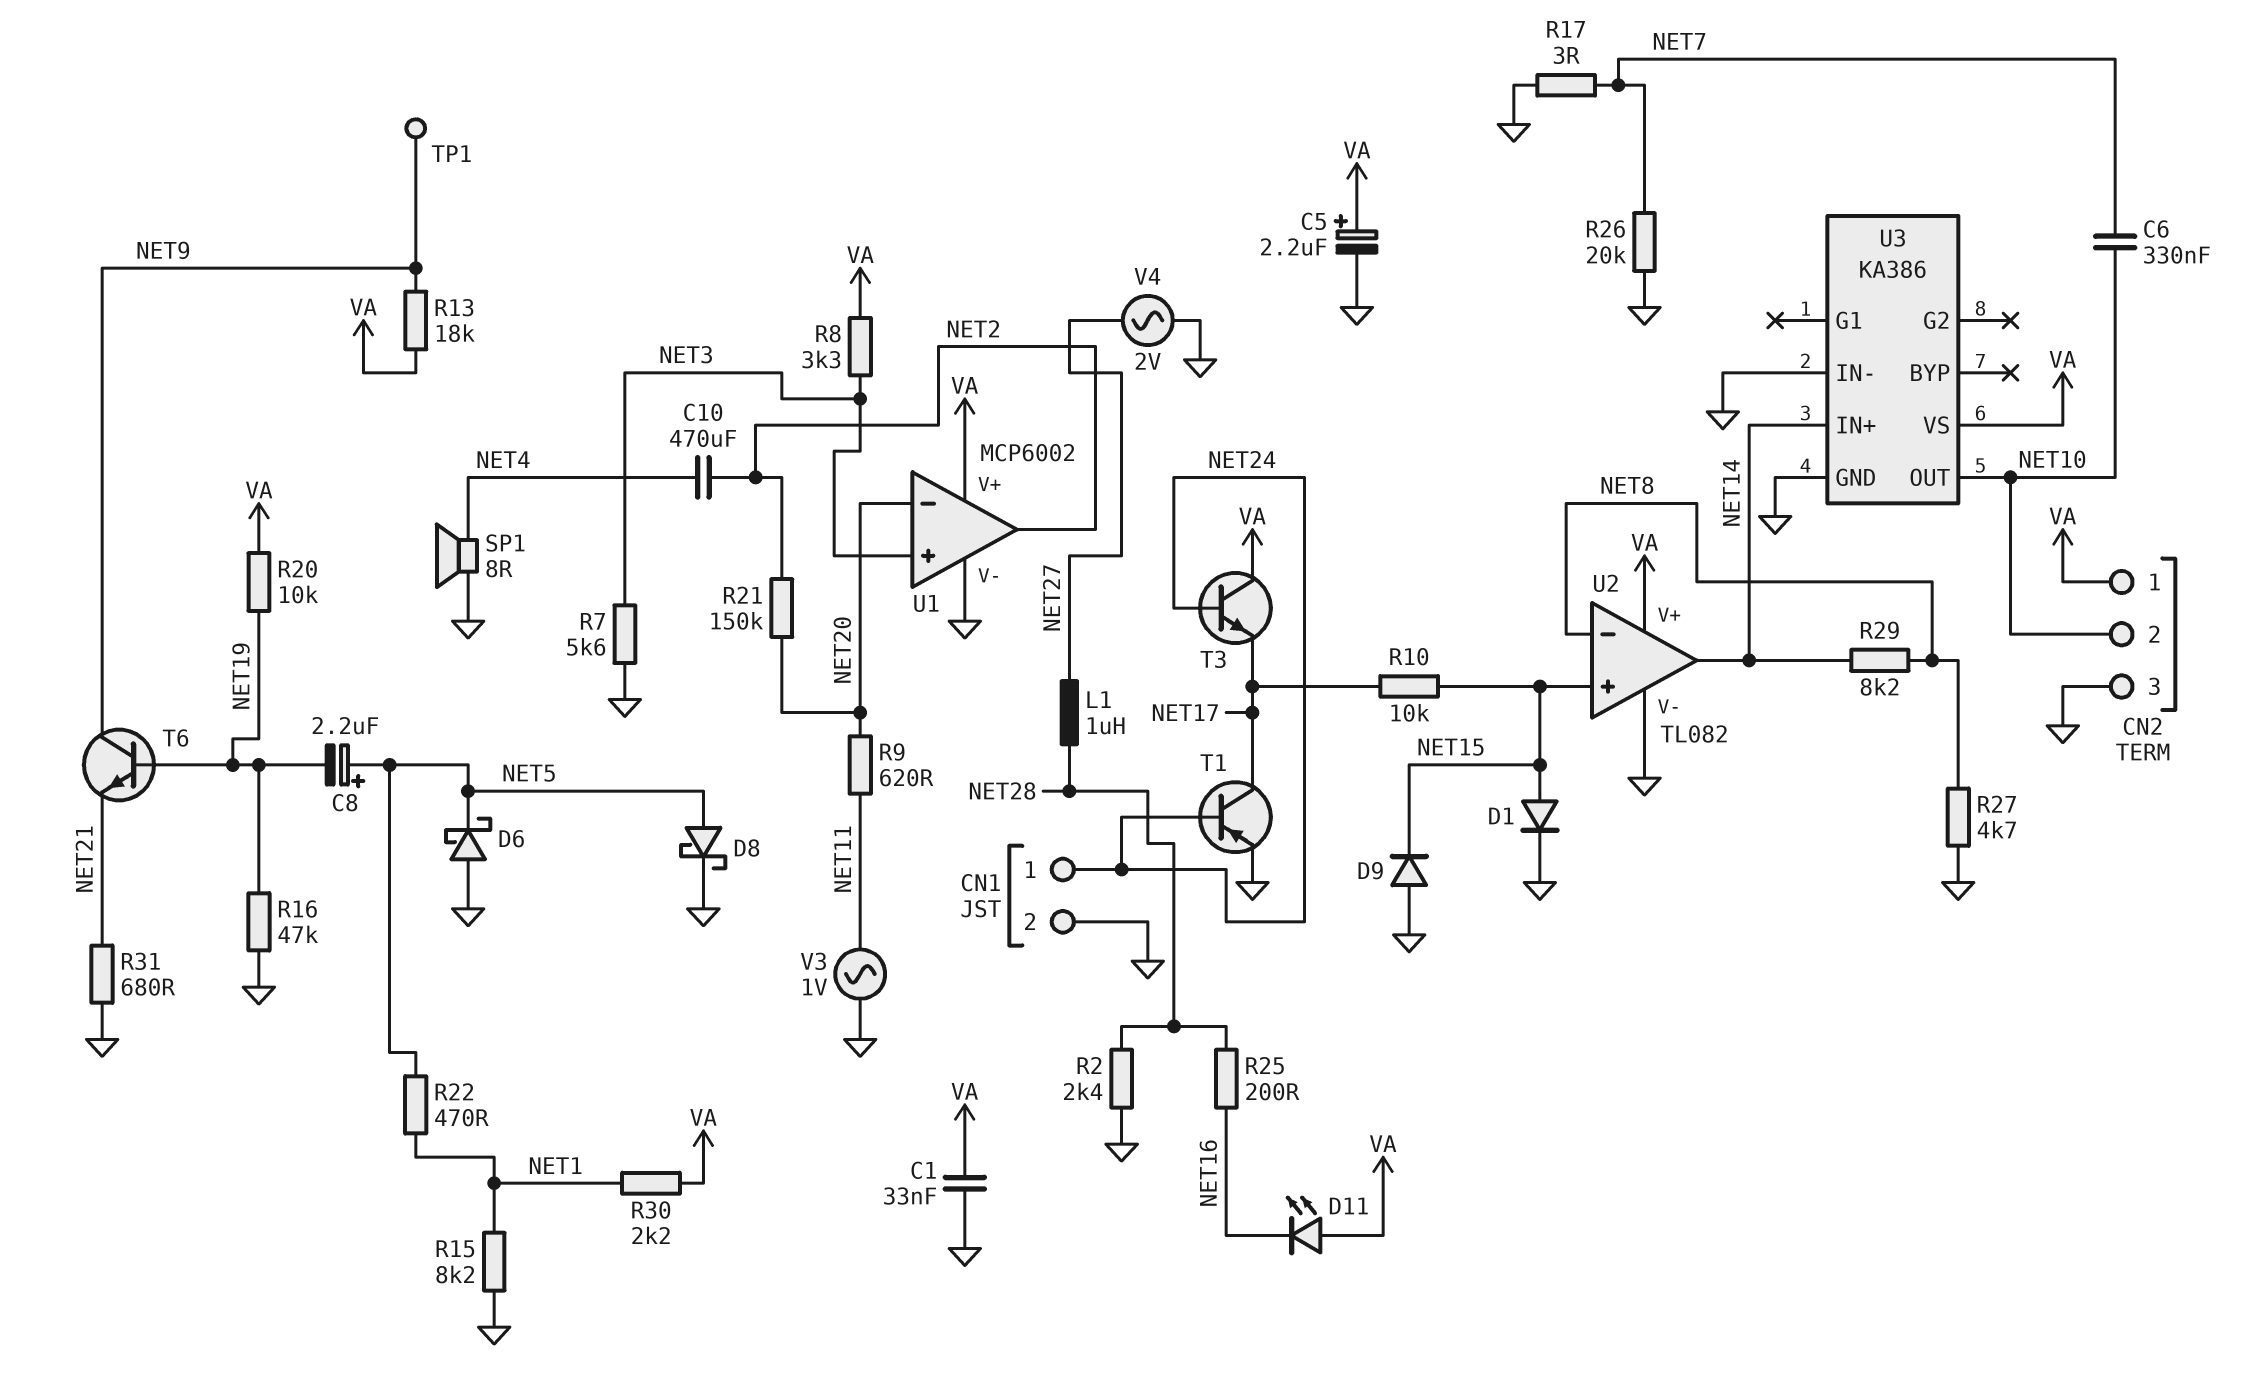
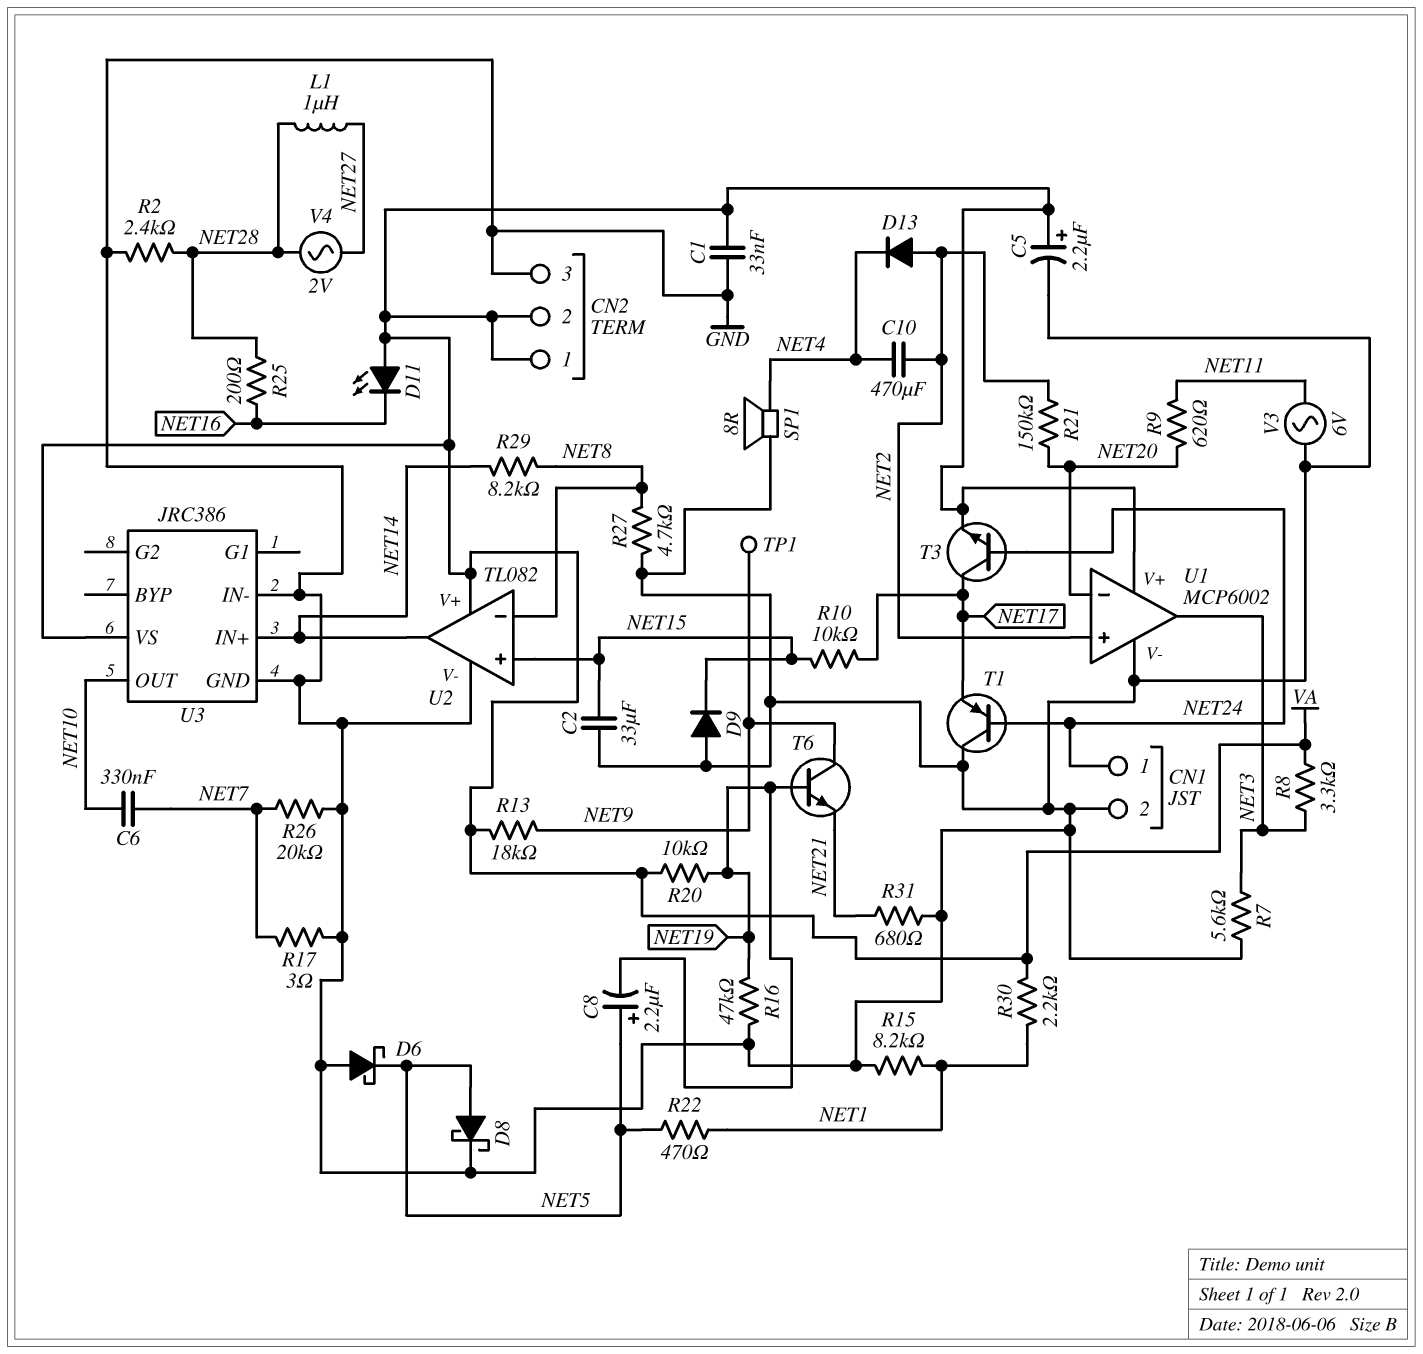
C2: none -> 33uF (GND, NET15)
CN2 pin 2: NET10 -> VA
D1: diode (A NET15, K GND) -> none
D13: none -> diode (A NET2, K NET4)
T1: PNP (B NET24, C NET17, E GND) -> PNP (B NET24, C GND, E NET17)
T3: NPN (B NET24, C VA, E NET17) -> NPN (B NET24, C NET17, E VA)
U1 pin in+: NET3 -> NET2
U1 pin out: NET2 -> NET3
U3: KA386 -> JRC386
V3: AC 1V (GND, NET11) -> AC 6V (GND, NET11)
V4: AC 2V (GND, NET27) -> AC 2V (NET27, NET28)

